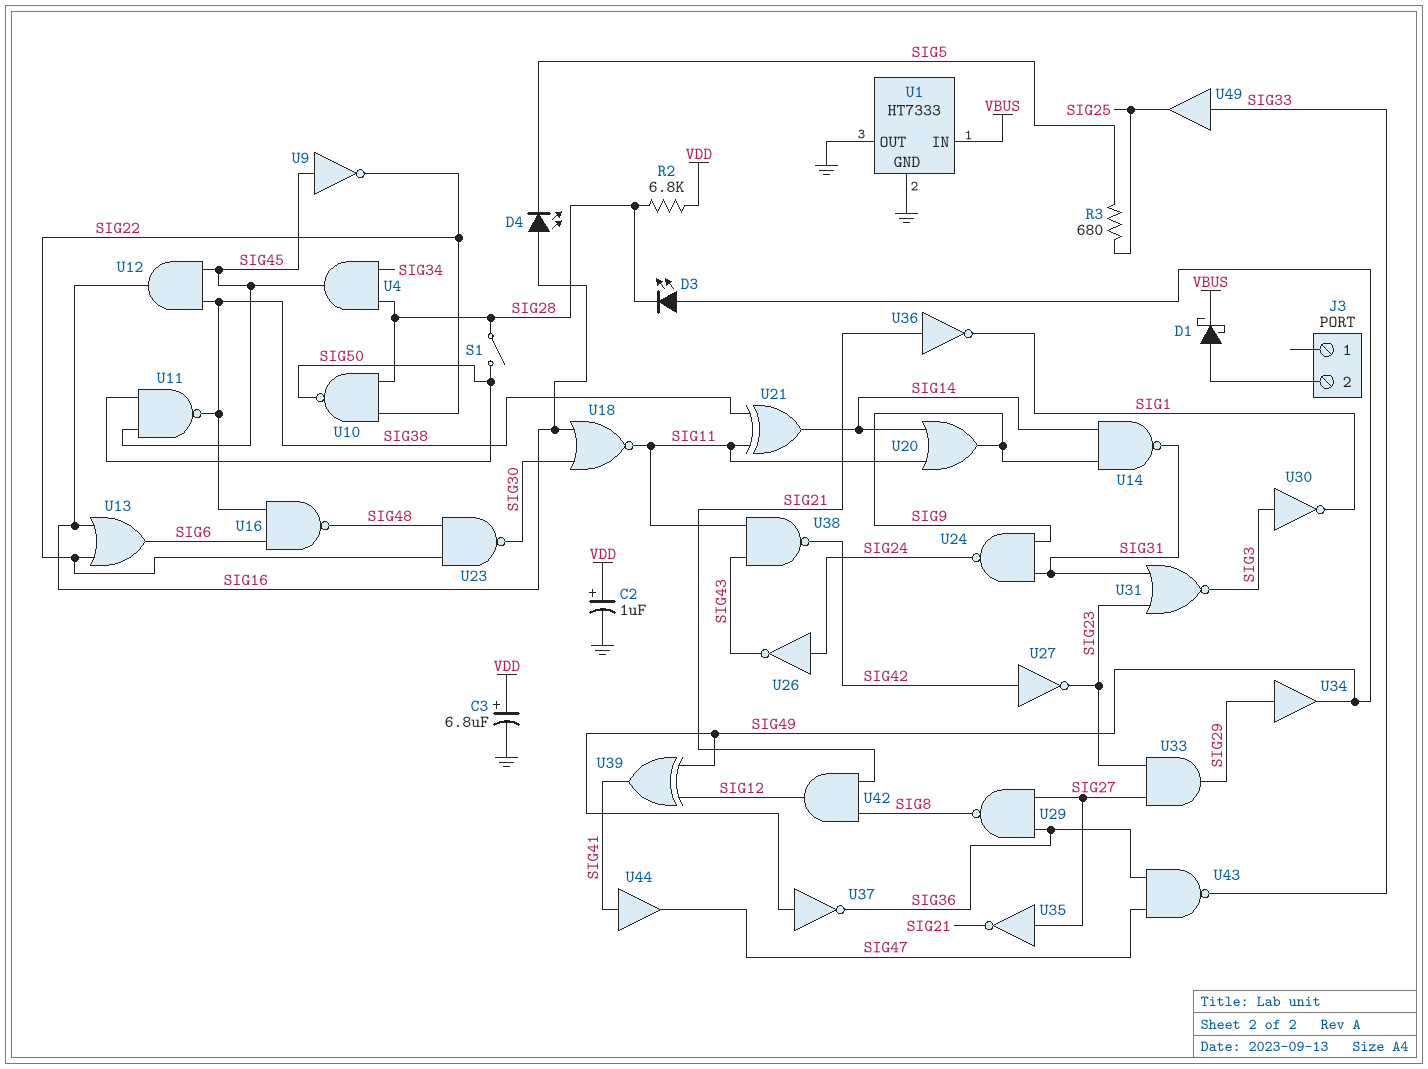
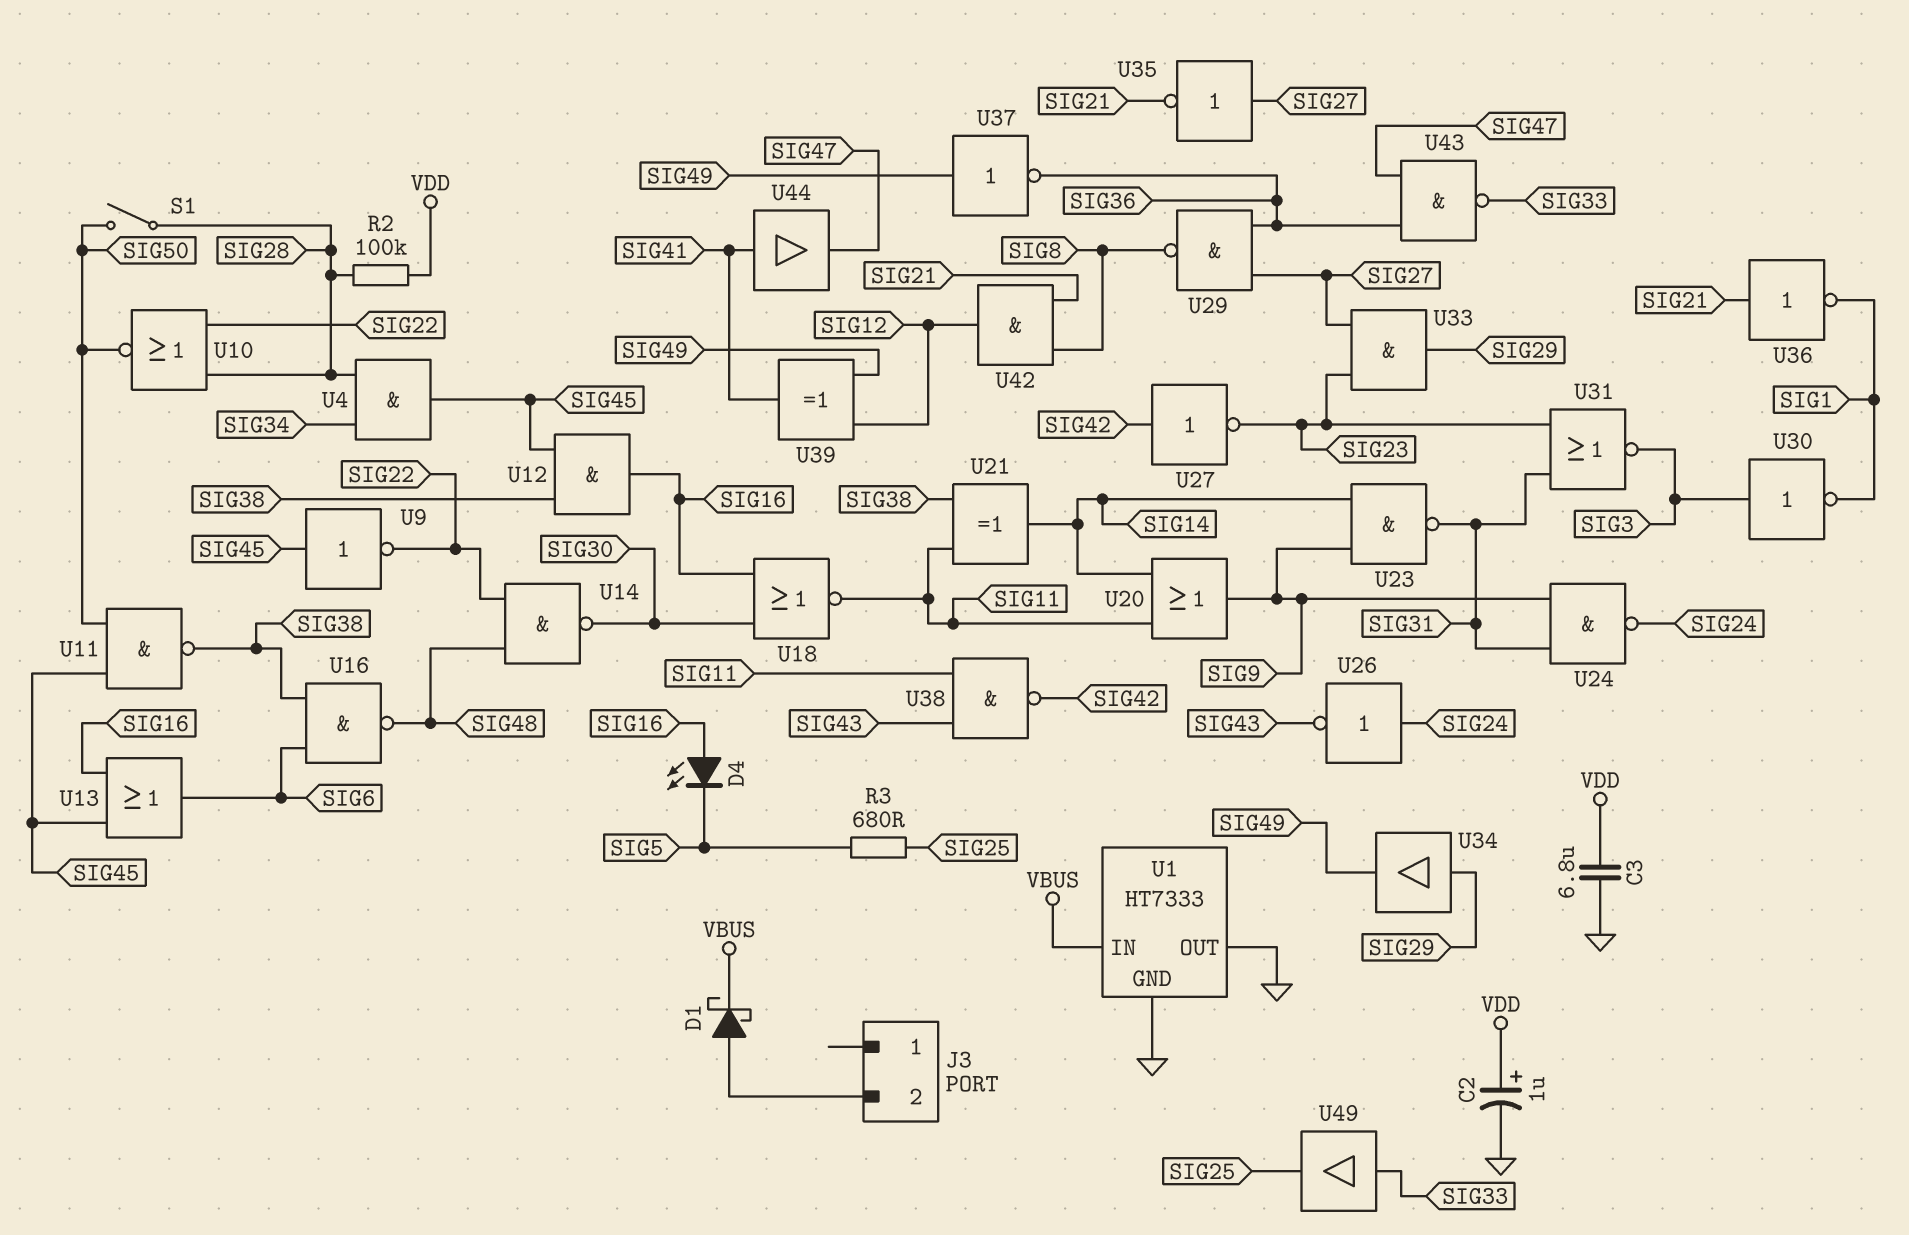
C3: 6.8uF (plus VDD, minus GND) -> 6.8uF (GND, VDD)
D3: LED (A SIG49, K SIG28) -> none
R2: 6.8k (SIG28, VDD) -> 100k (SIG28, VDD)
U10: NAND (in SIG22, in SIG28, out SIG50) -> NOR (in SIG22, in SIG28, out SIG50)
U13: OR (in SIG16, in SIG22, out SIG6) -> OR (in SIG16, in SIG45, out SIG6)
U14: NAND (in SIG9, in SIG14, out SIG31) -> NAND (in SIG22, in SIG48, out SIG30)
U23: NAND (in SIG22, in SIG48, out SIG30) -> NAND (in SIG9, in SIG14, out SIG31)

